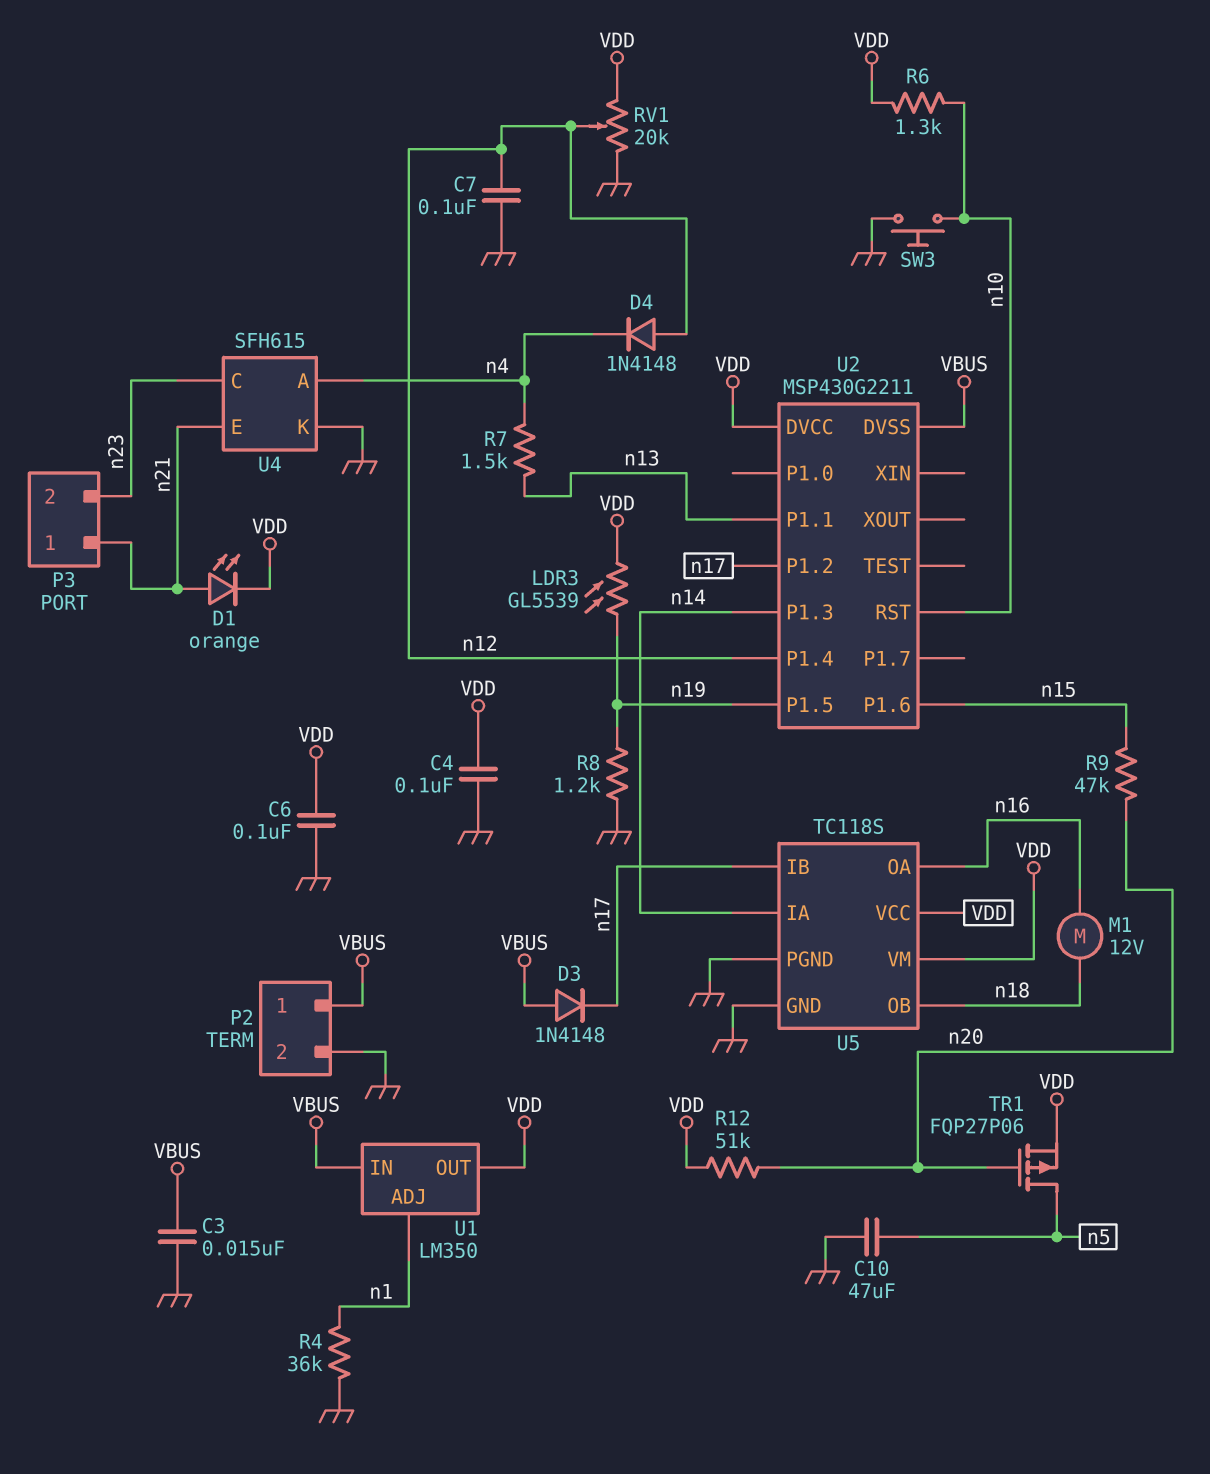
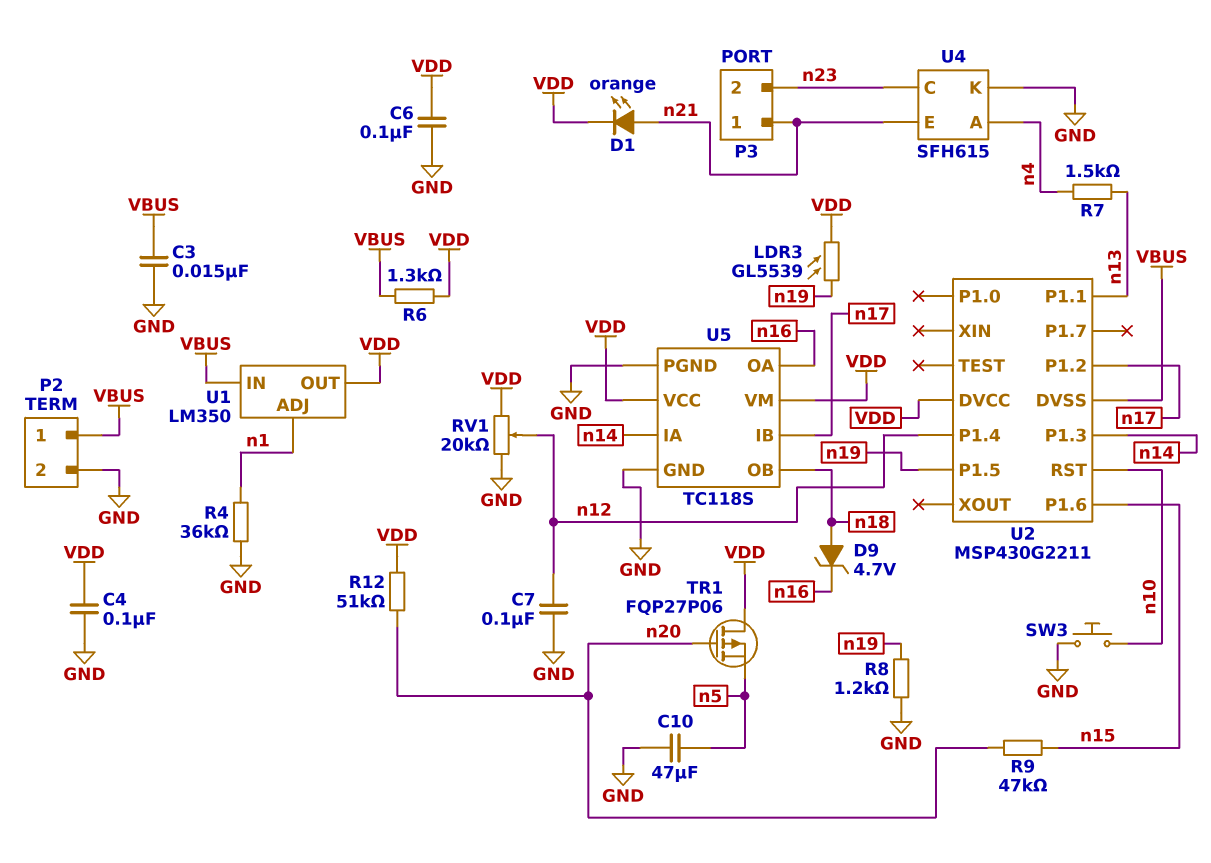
D3: diode 1N4148 (A VBUS, K n17) -> none
D4: diode 1N4148 (A n12, K n4) -> none
D9: none -> zener 4.7V (A n18, K n16)
M1: motor 12V (n16, n18) -> none
R6: 1.3k (VDD, n10) -> 1.3k (VBUS, VDD)
TR1: PMOS FQP27P06 (G n20, D n5, S VDD) -> PMOS FQP27P06 (G n20, D VDD, S n5)

